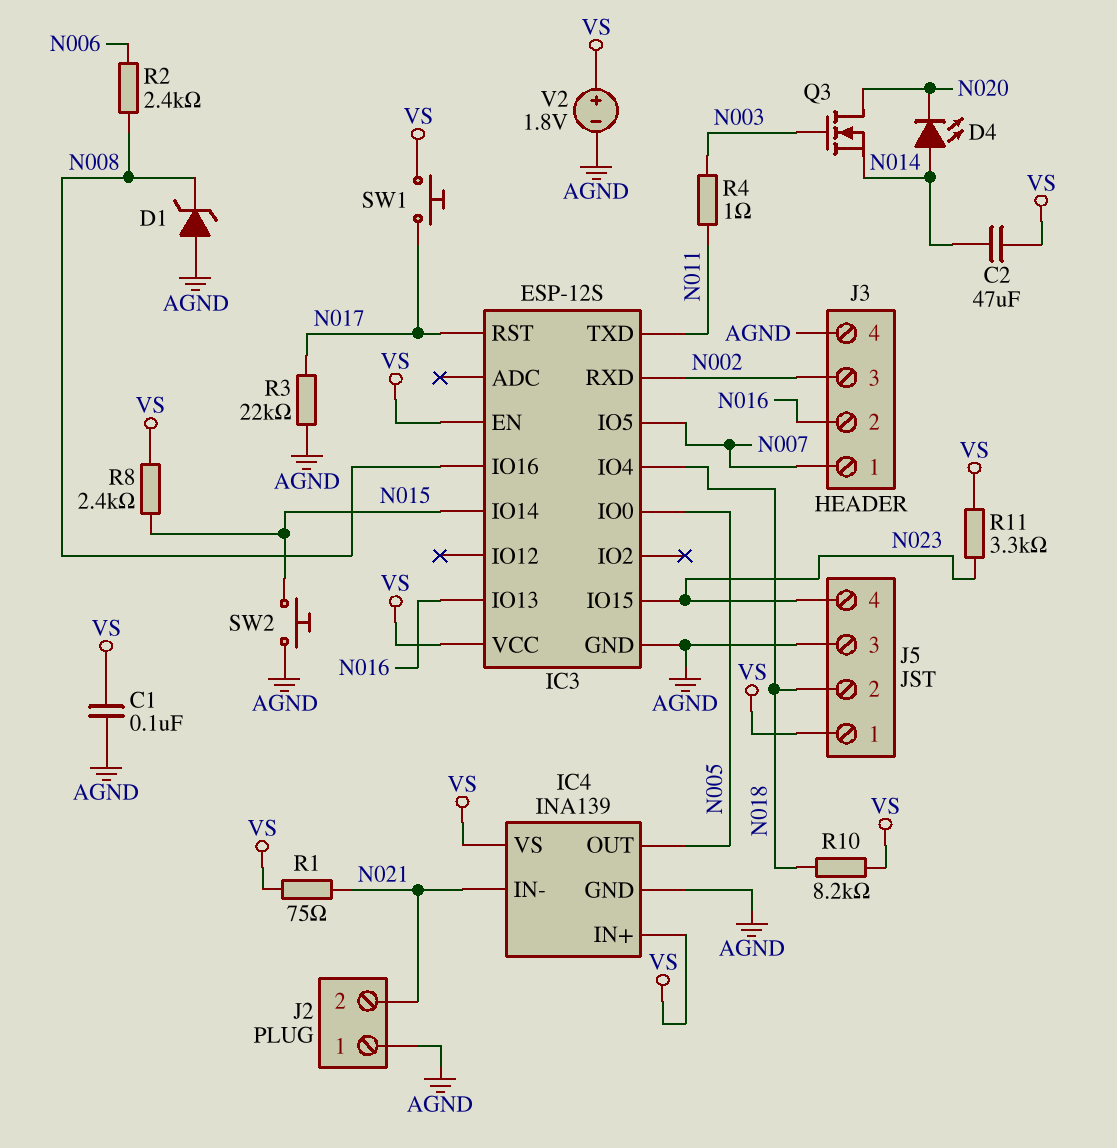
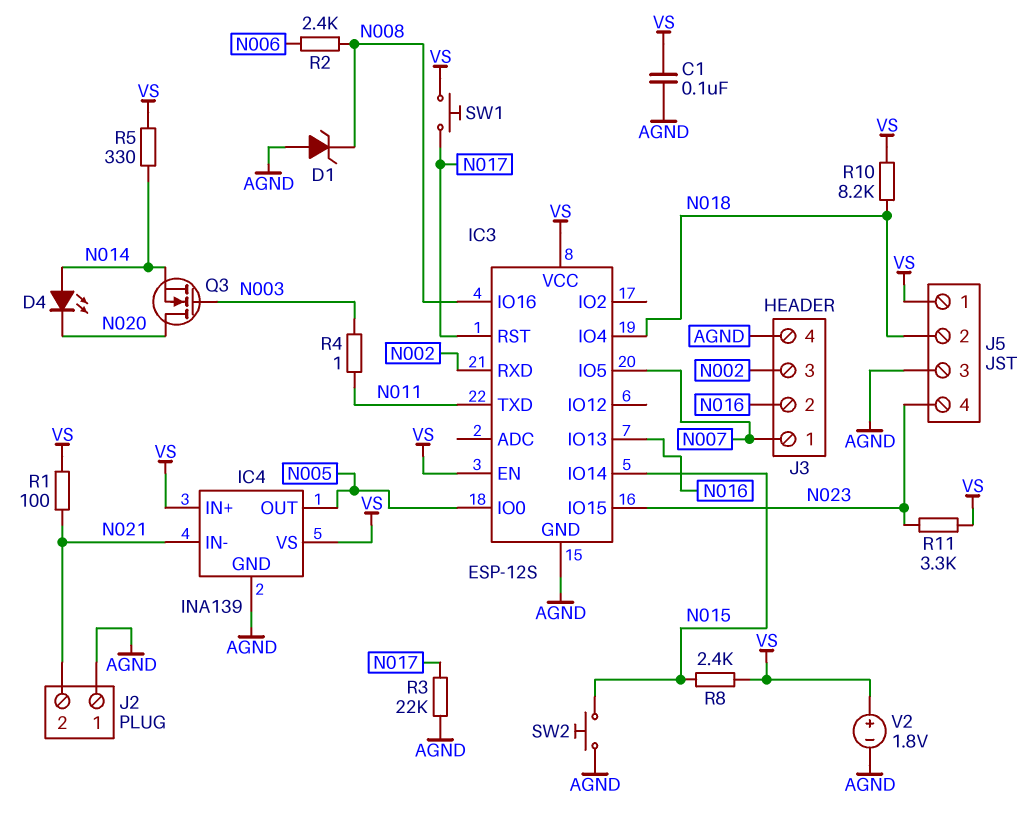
C2: 47uF (N014, VS) -> none
R1: 75 (N021, VS) -> 100 (N021, VS)
R5: none -> 330 (N014, VS)

